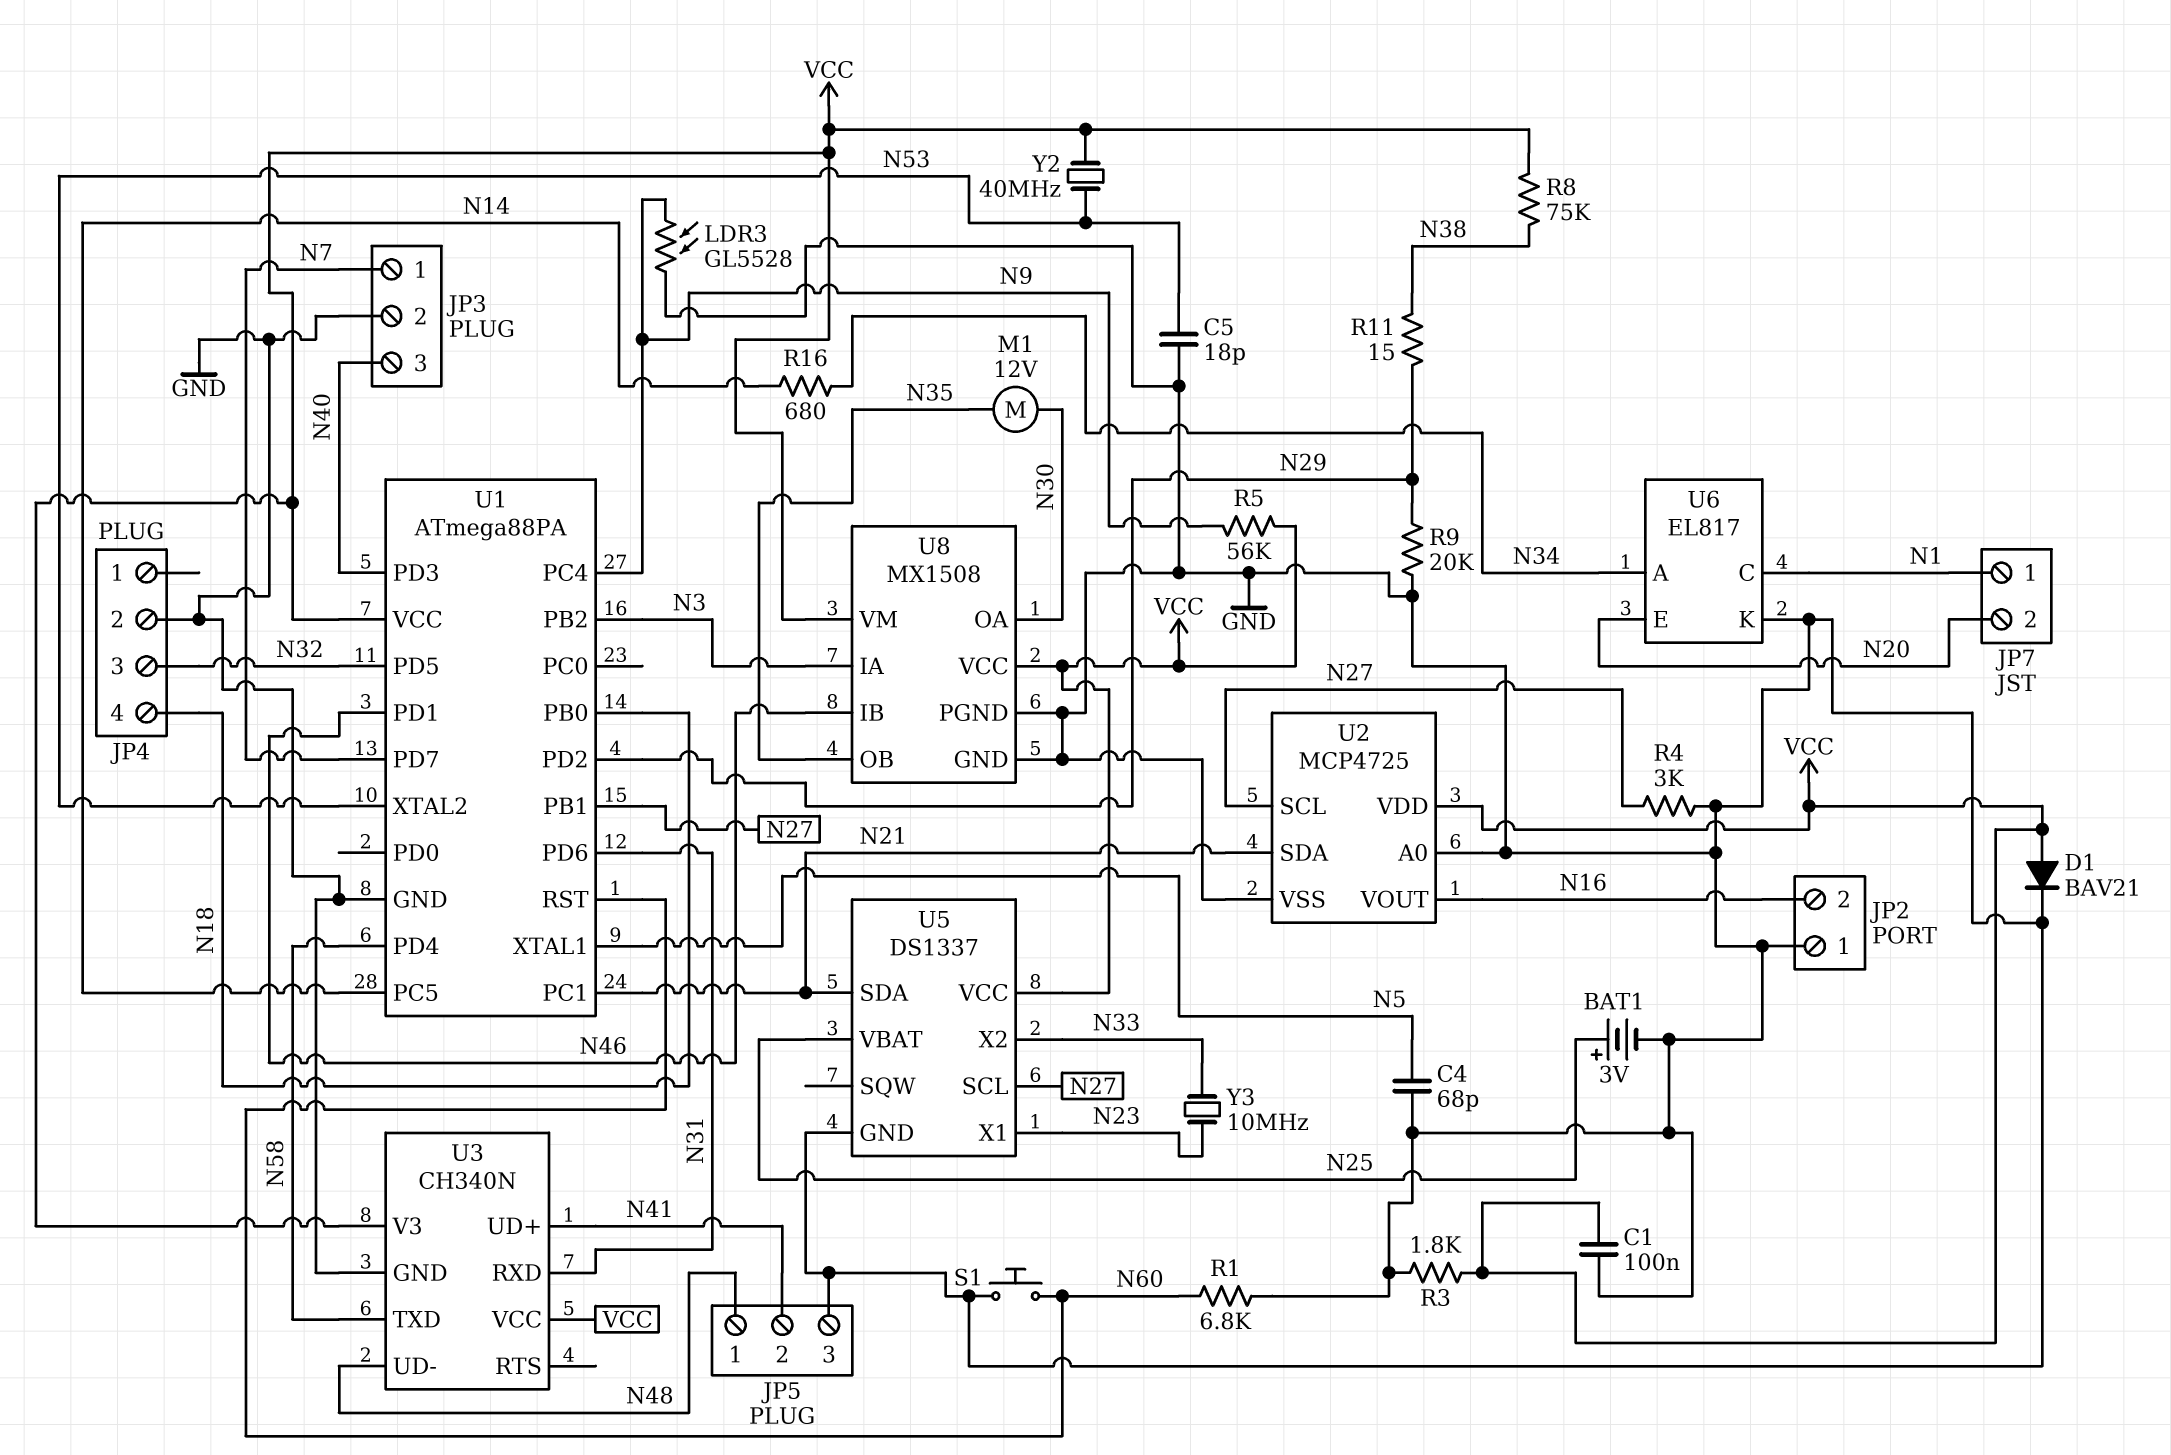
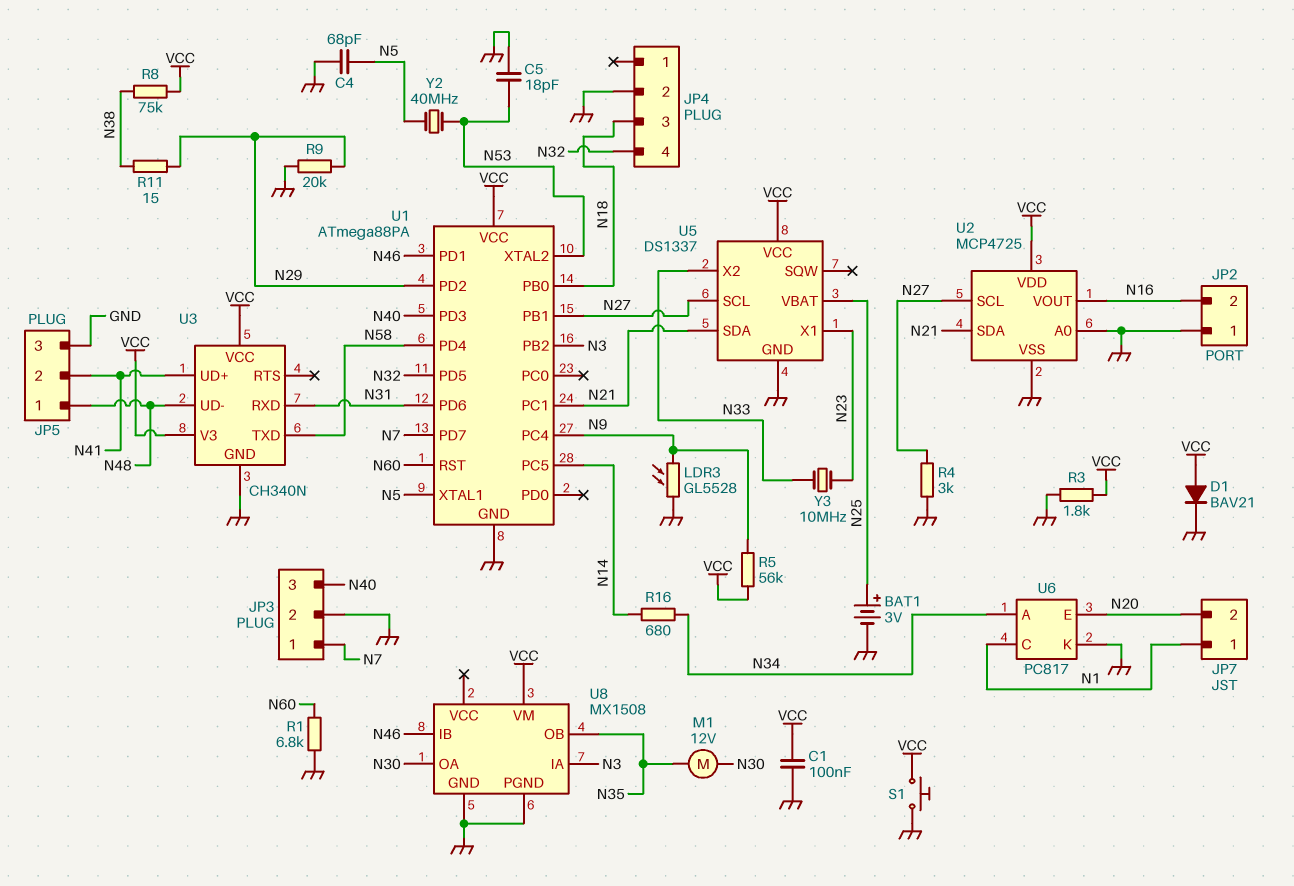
JP4 pin 3: N32 -> N18
JP4 pin 4: N18 -> N32
S1: button (GND, N60) -> button (GND, VCC)
U6: EL817 -> PC817
U8 pin VCC: VCC -> none
Y2: 40MHz (N53, VCC) -> 40MHz (N5, N53)

